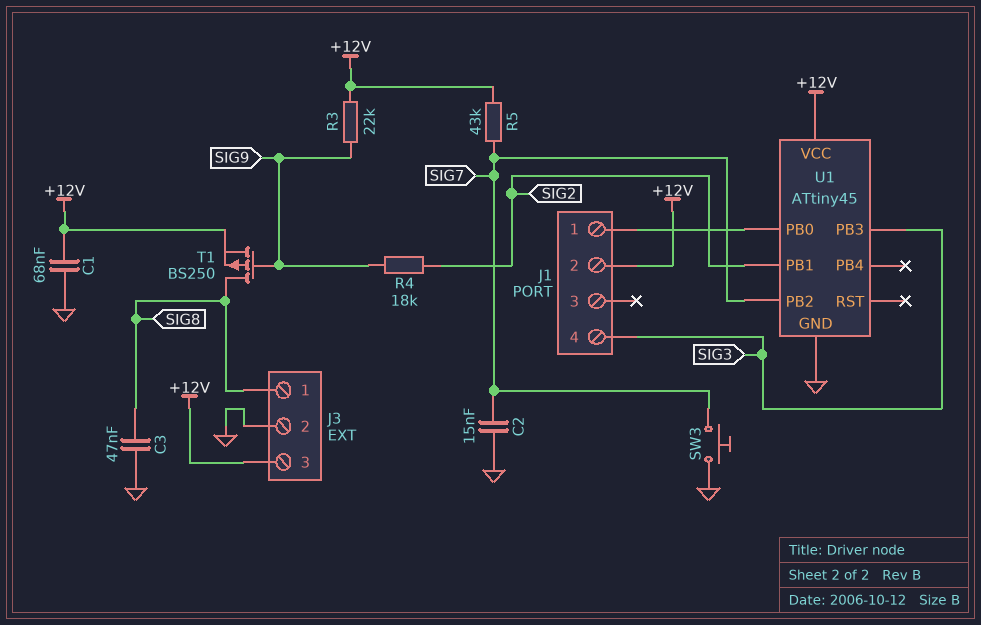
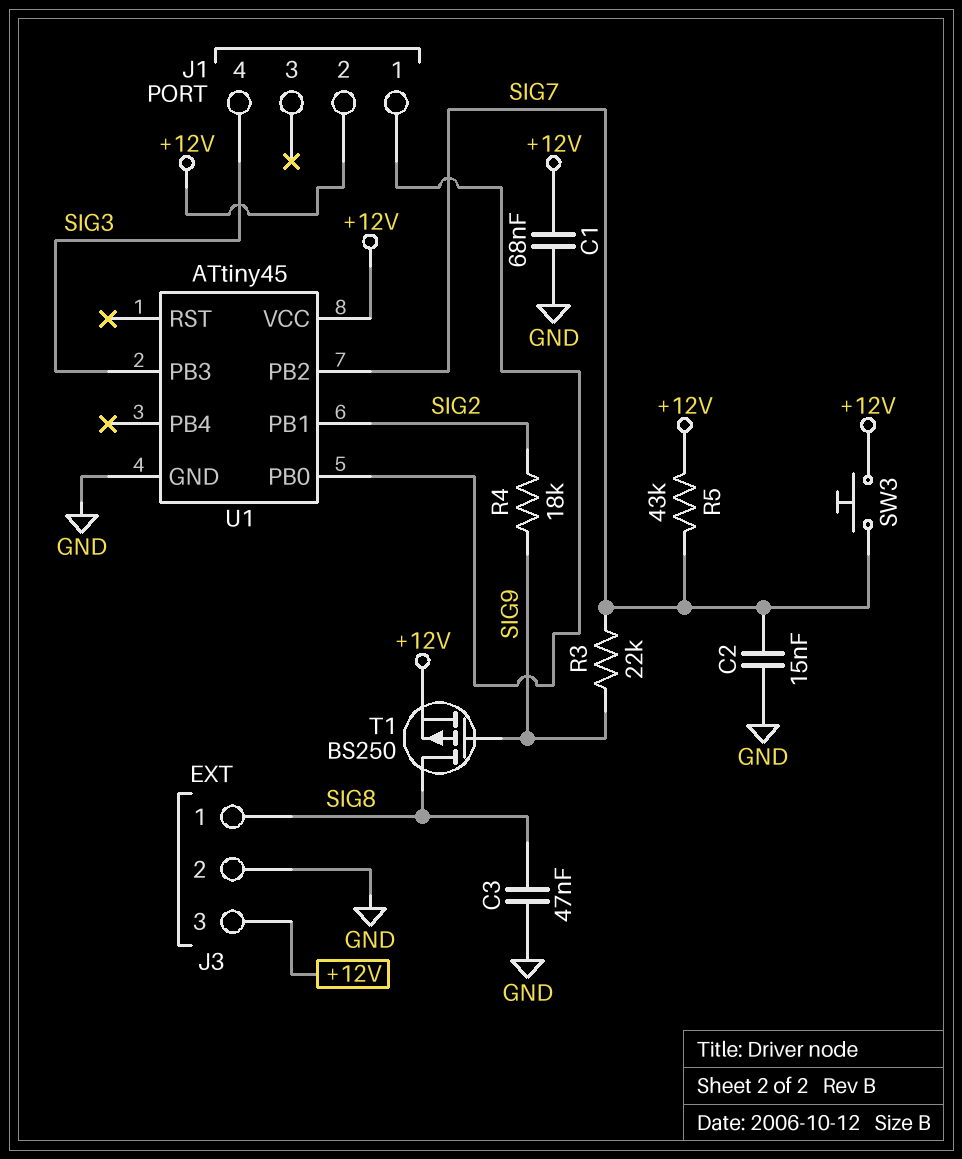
R3: 22k (+12V, SIG9) -> 22k (SIG7, SIG9)
SW3: button (GND, SIG7) -> button (+12V, SIG7)

